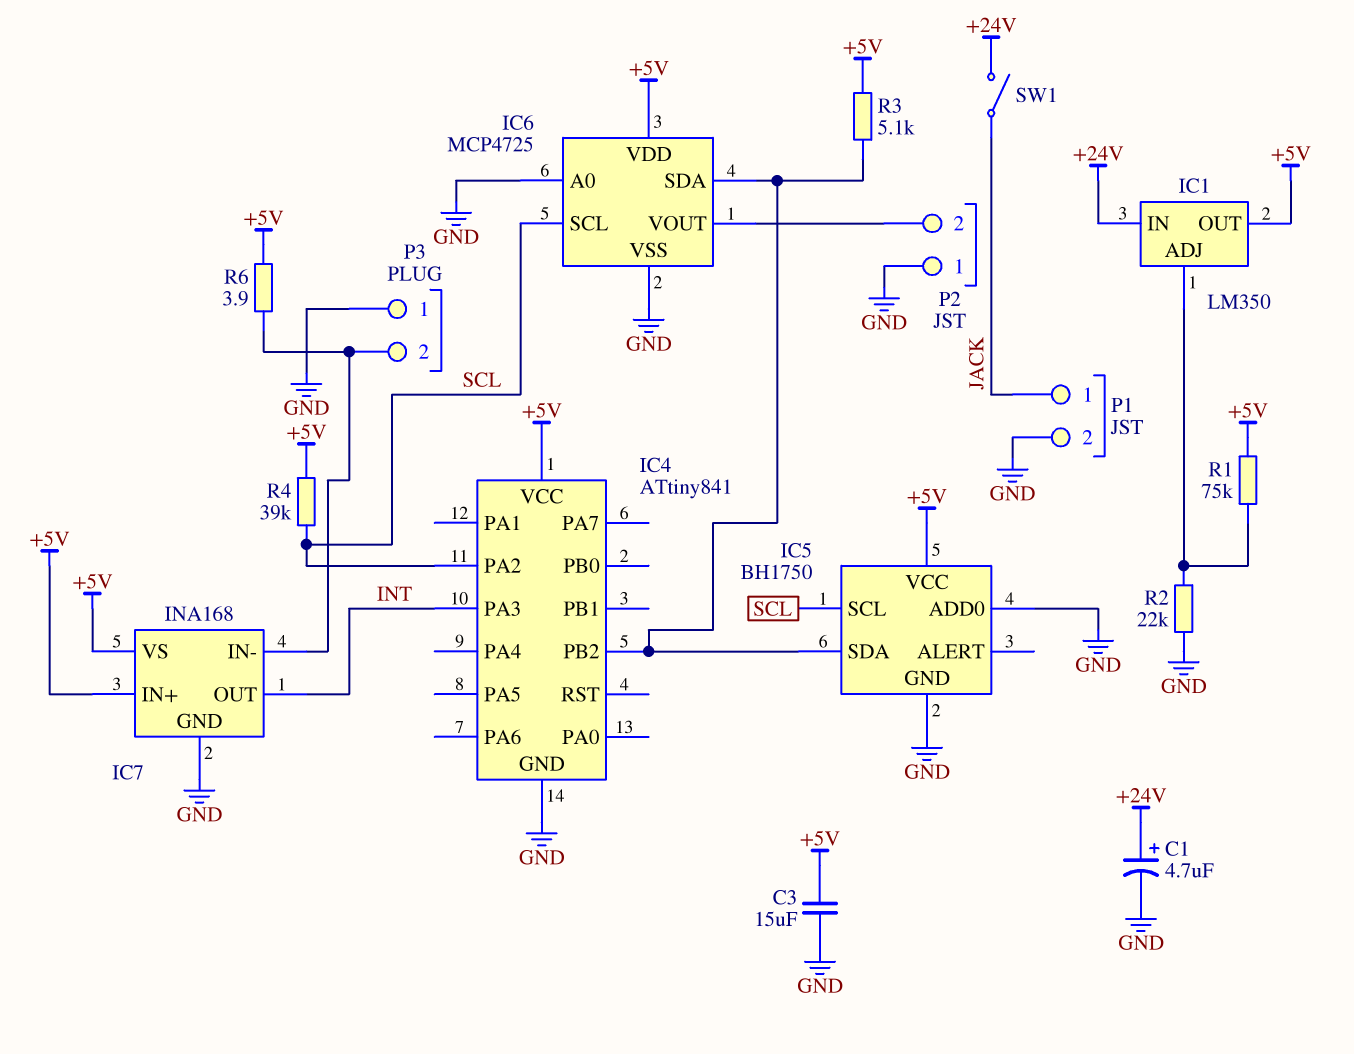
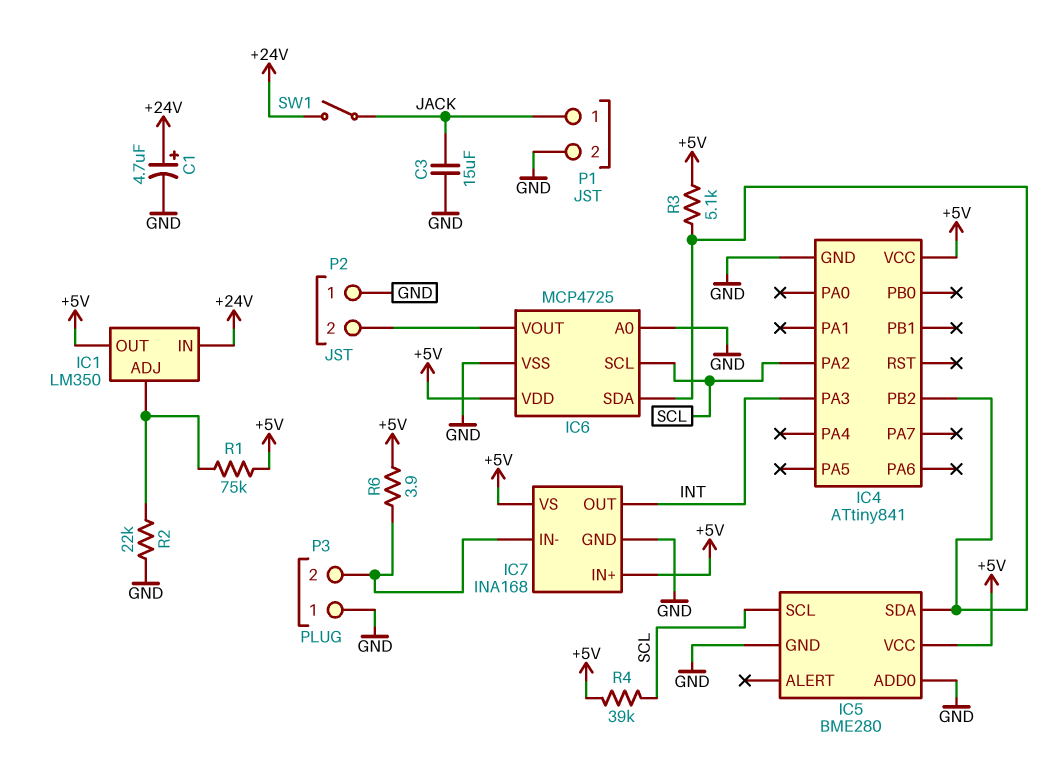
C3: 15uF (+5V, GND) -> 15uF (GND, JACK)
IC5: BH1750 -> BME280

